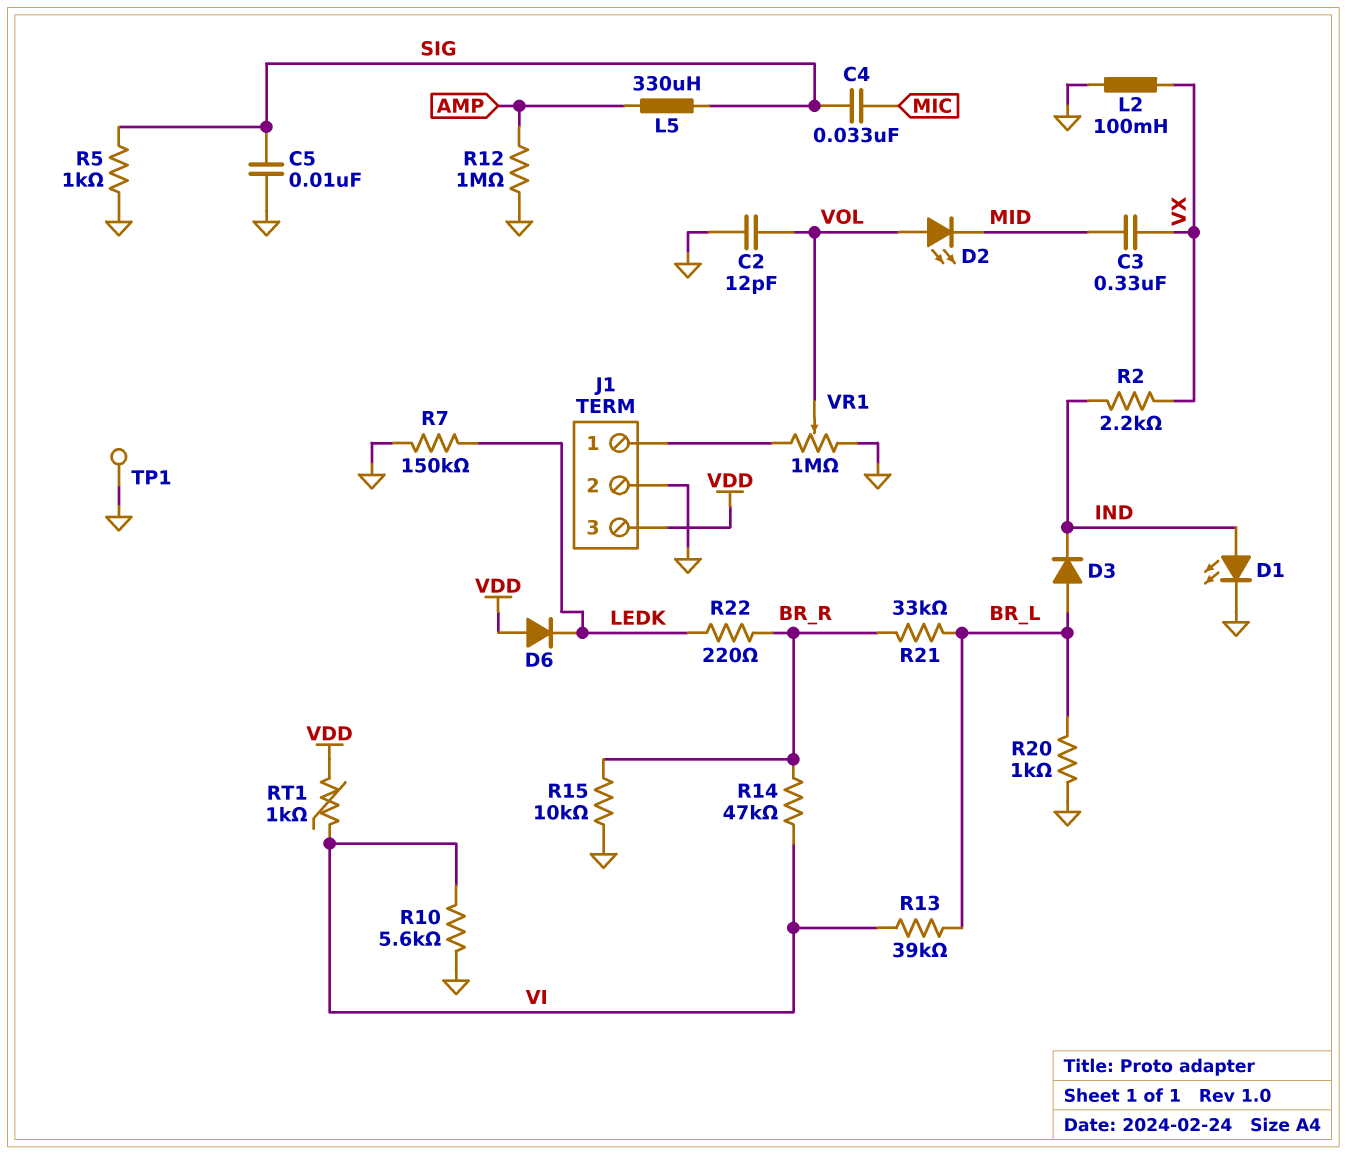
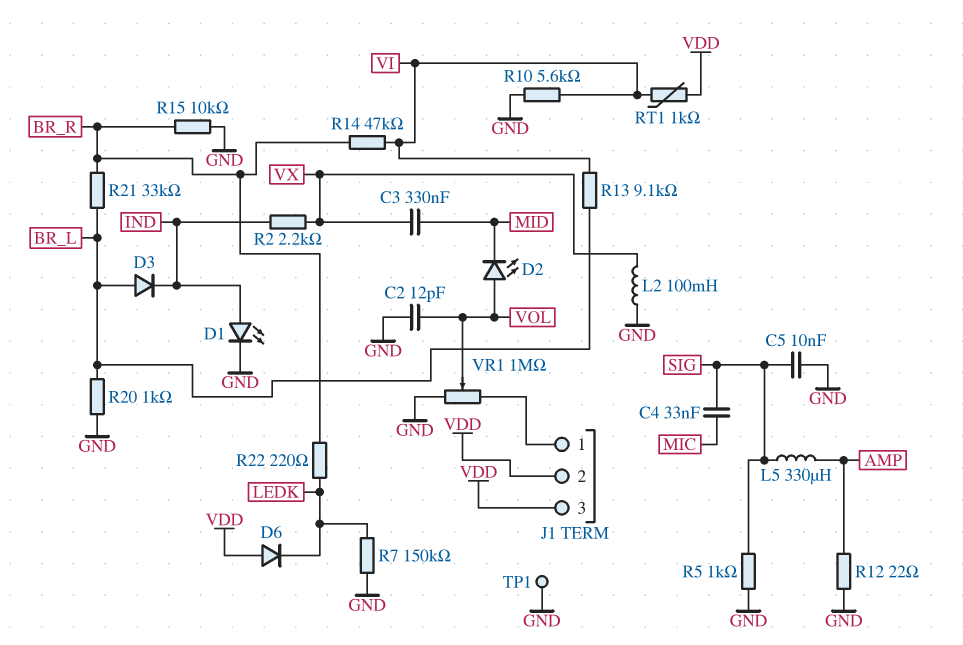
J1 pin 2: GND -> VDD
R12: 1M (AMP, GND) -> 22 (AMP, GND)
R13: 39k (BR_L, VI) -> 9.1k (BR_L, VI)

